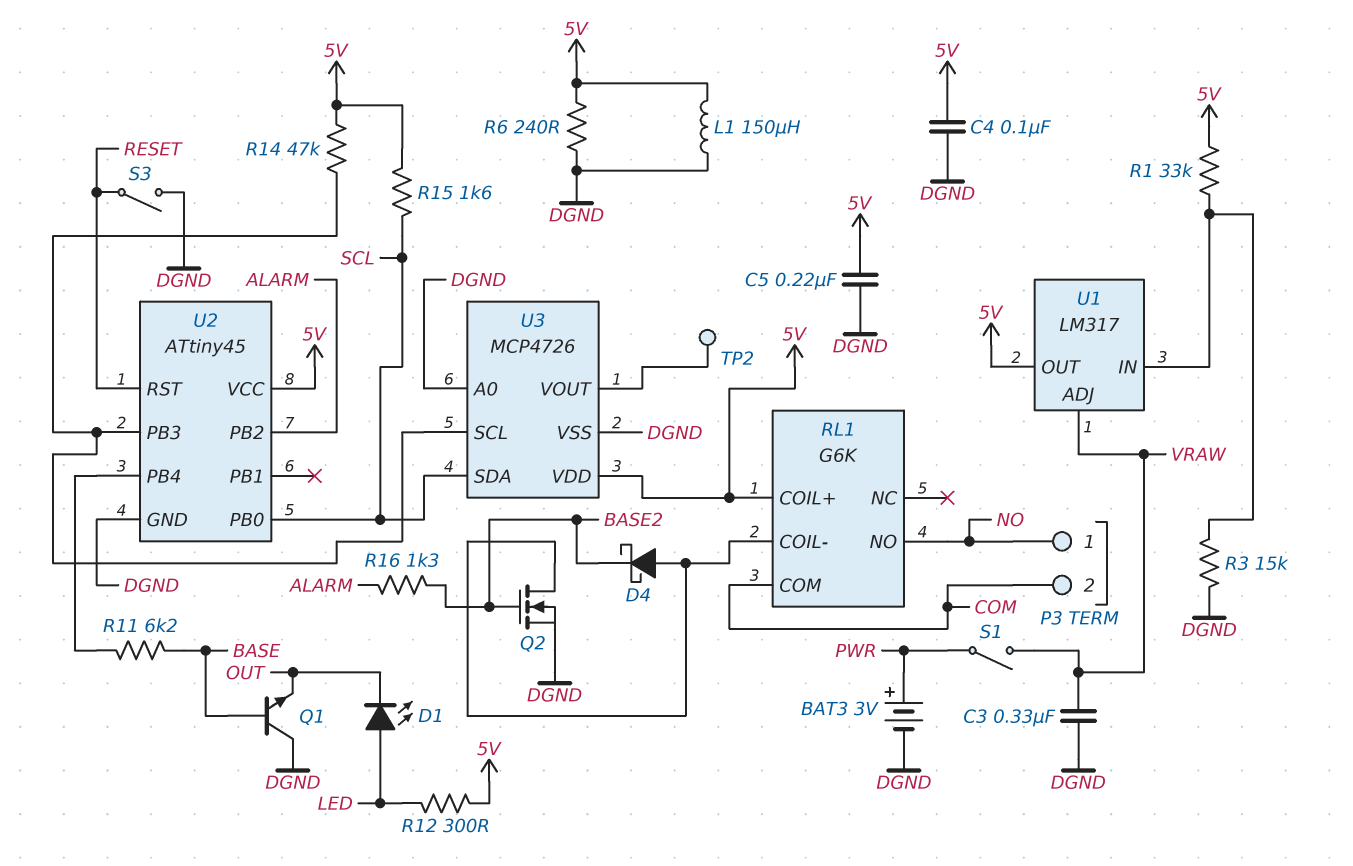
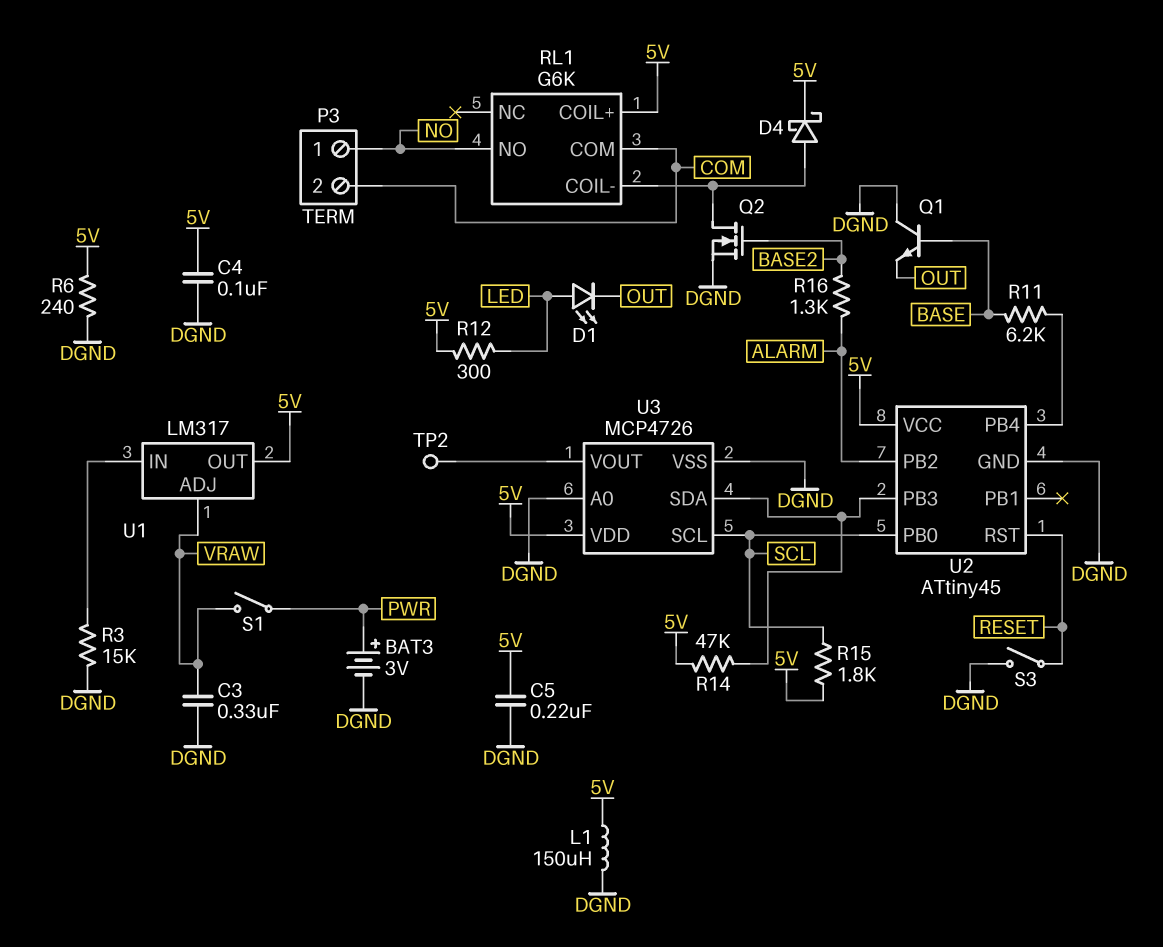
D4: schottky (A RL1/COIL-, K BASE2) -> schottky (A RL1/COIL-, K 5V)
R1: 33k (5V, U1/IN) -> none
R15: 1.6k (5V, SCL) -> 1.8k (5V, SCL)
U3 pin SCL: U2/PB3 -> SCL
U3 pin SDA: SCL -> U2/PB3

